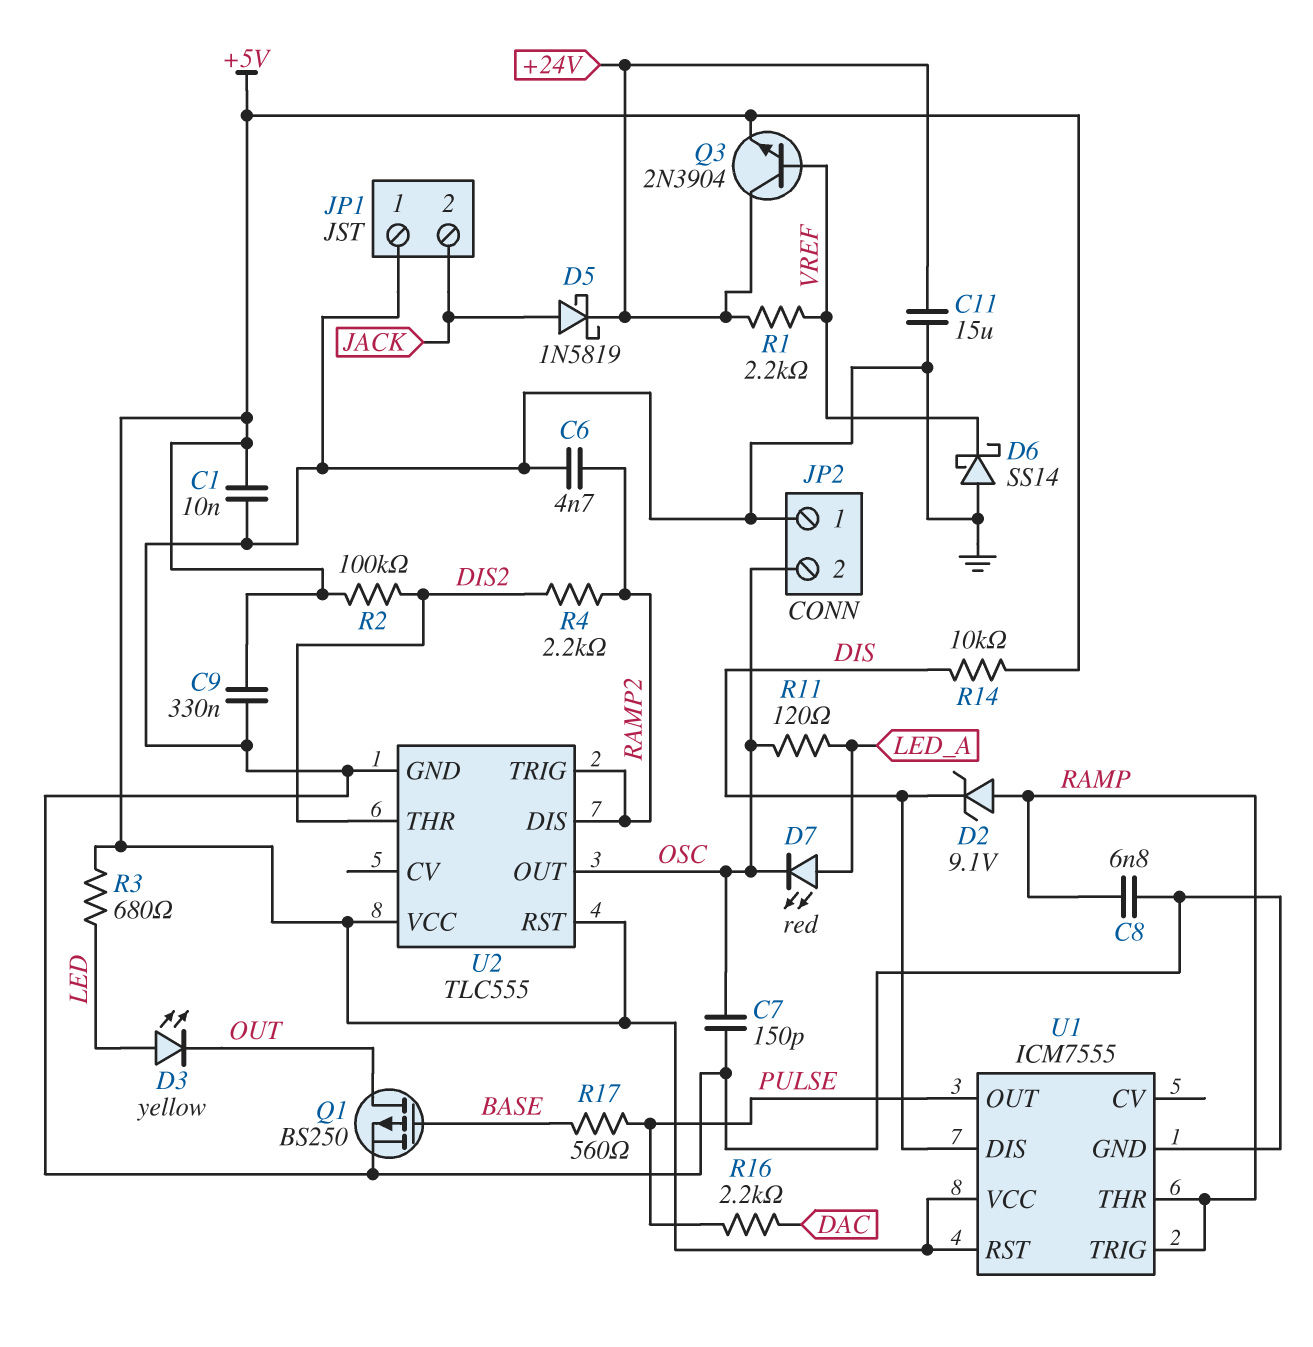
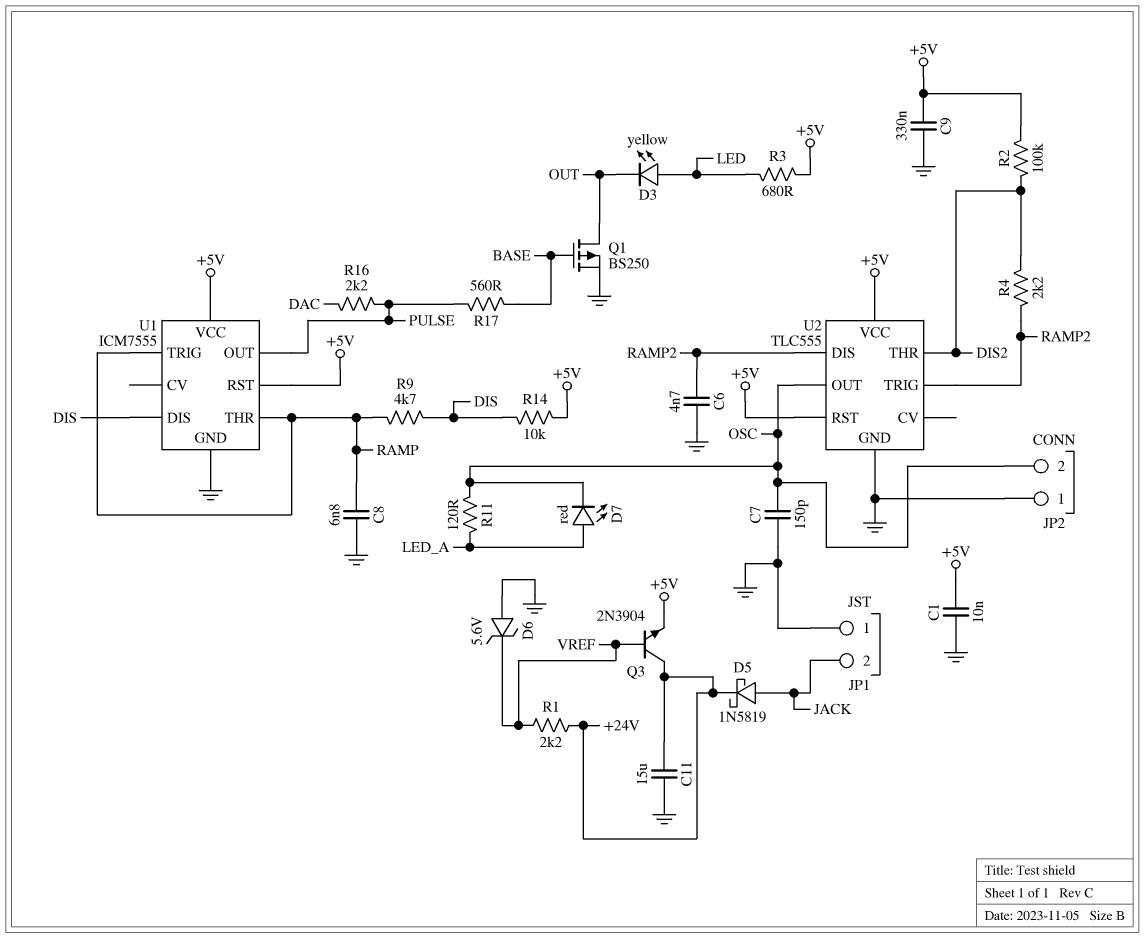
D2: zener 9.1V (A RAMP, K DIS) -> none
D6: schottky SS14 (A GND, K VREF) -> zener 5.6V (A GND, K VREF)
R9: none -> 4.7k (DIS, RAMP)

